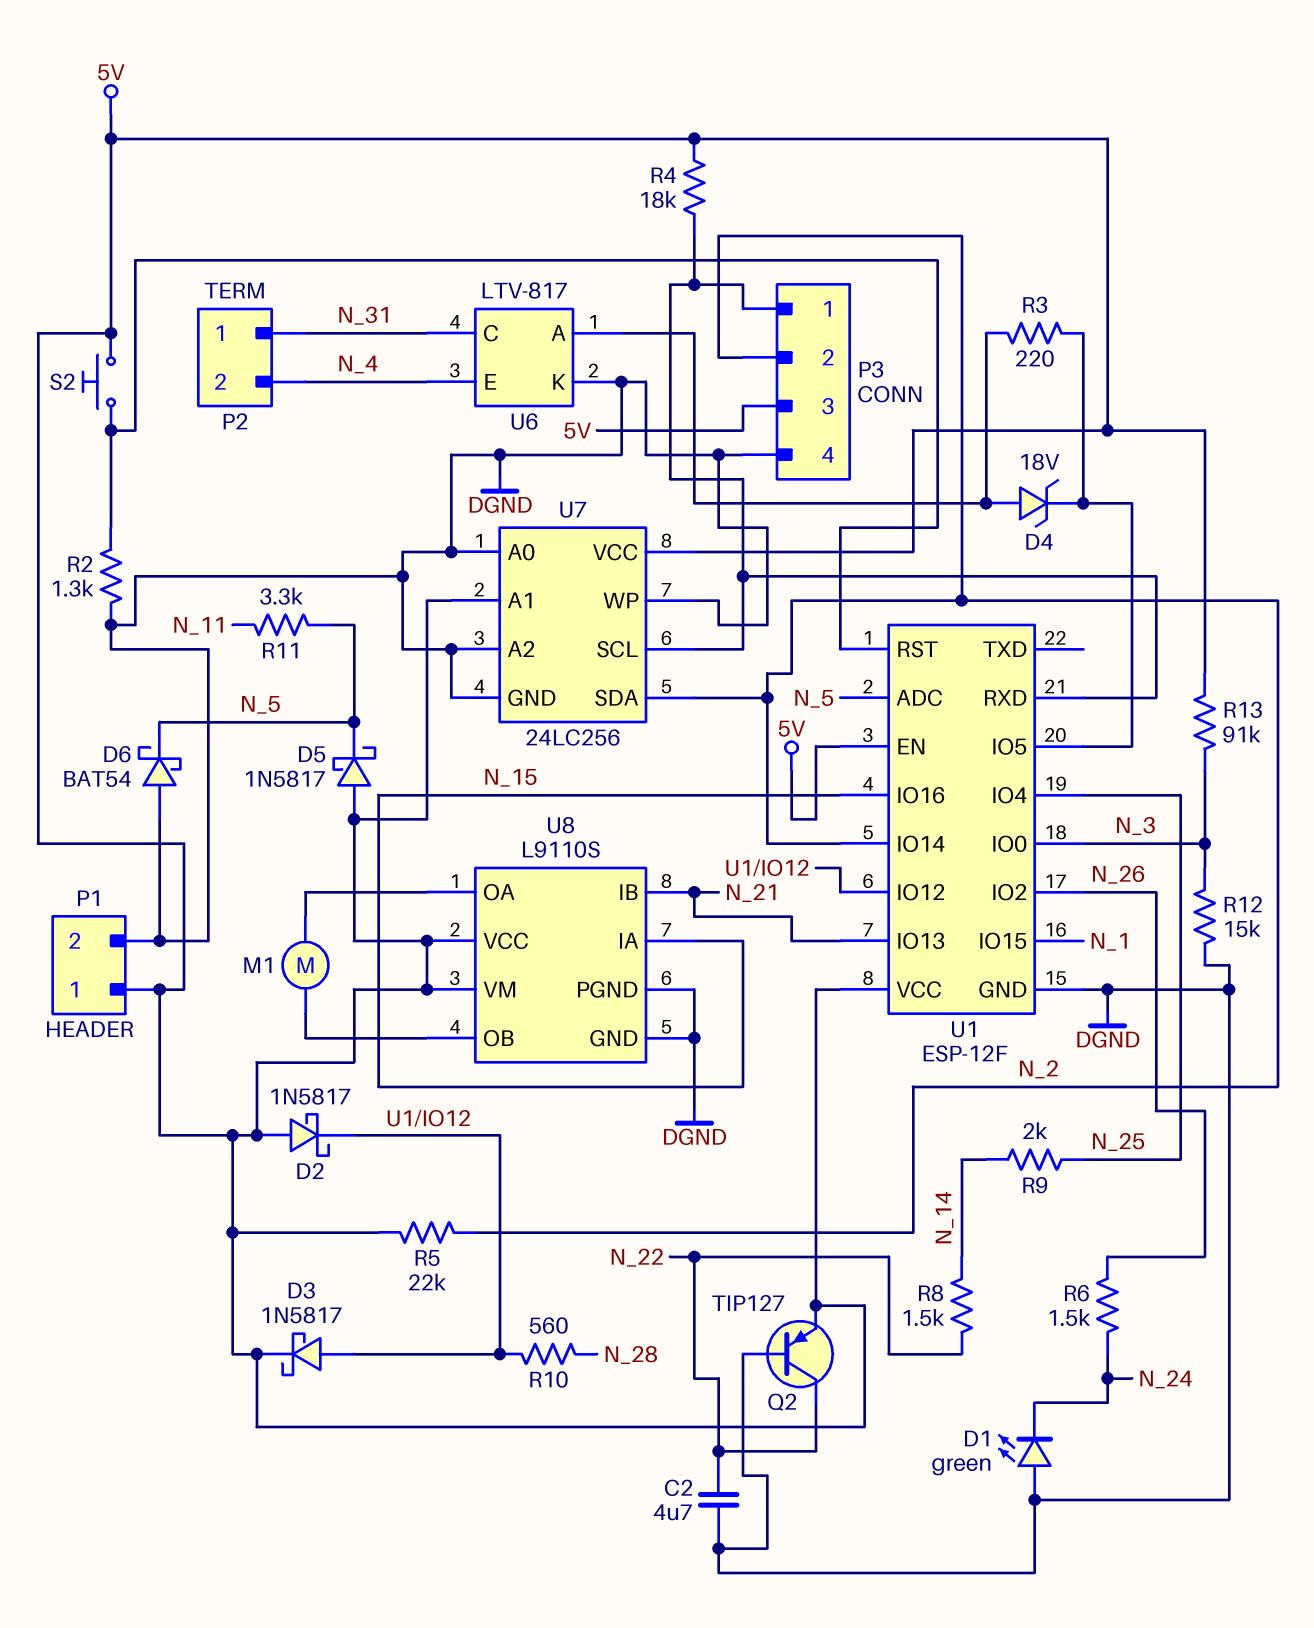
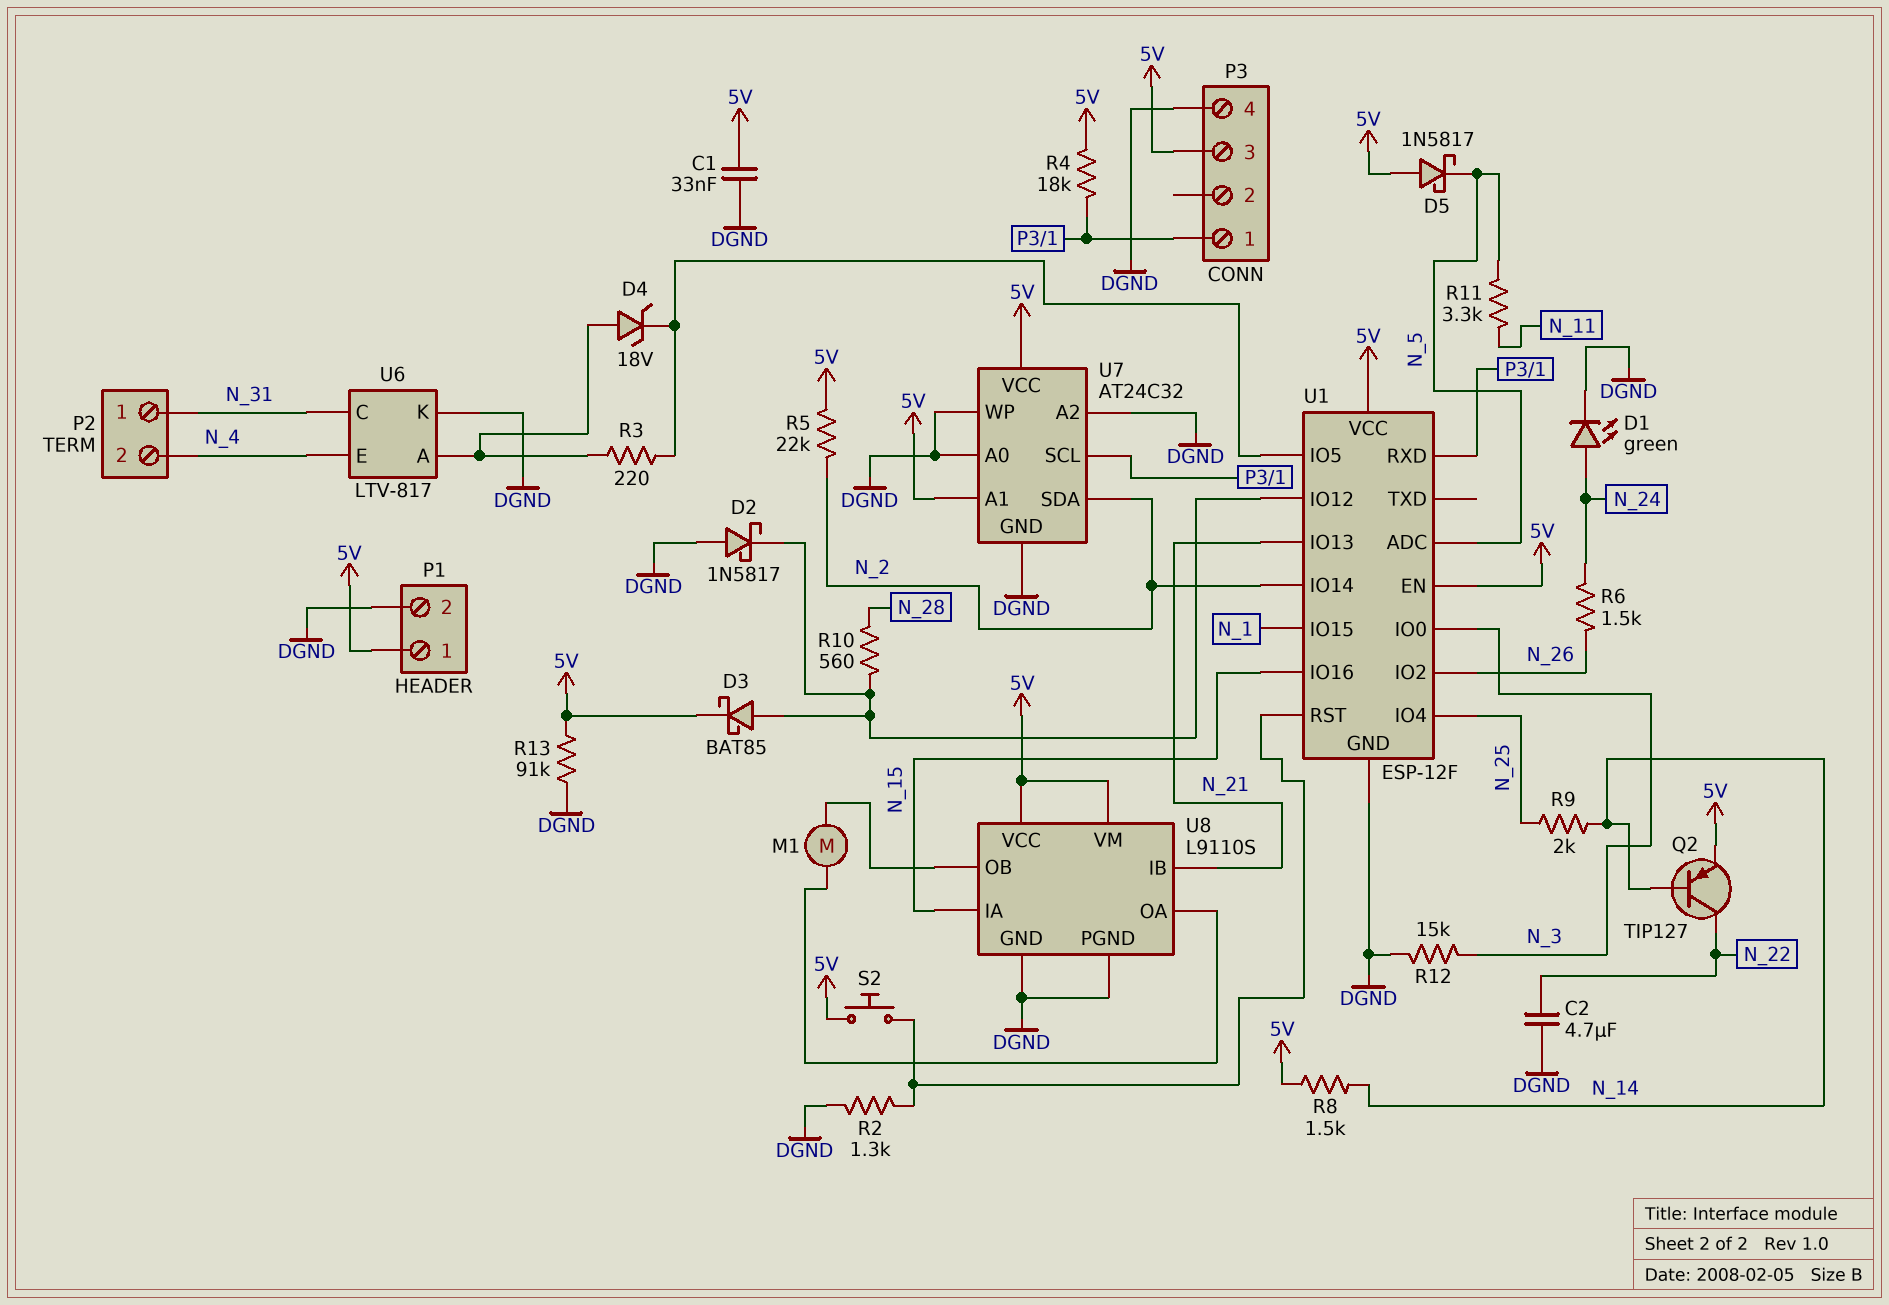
C1: none -> 33nF (5V, DGND)
D1: LED green (A DGND, K N_24) -> LED green (A N_24, K DGND)
D2: schottky 1N5817 (A 5V, K U1/IO12) -> schottky 1N5817 (A DGND, K U1/IO12)
D3: schottky 1N5817 (A U1/IO12, K 5V) -> schottky BAT85 (A U1/IO12, K 5V)
D6: schottky BAT54 (A DGND, K N_5) -> none
P3 pin 2: N_2 -> none
Q2: PNP TIP127 (B DGND, C N_22, E 5V) -> PNP TIP127 (B N_14, C N_22, E 5V)
R8: 1.5k (N_14, N_22) -> 1.5k (5V, N_14)
R13: 91k (5V, N_3) -> 91k (5V, DGND)
U7: 24LC256 -> AT24C32

